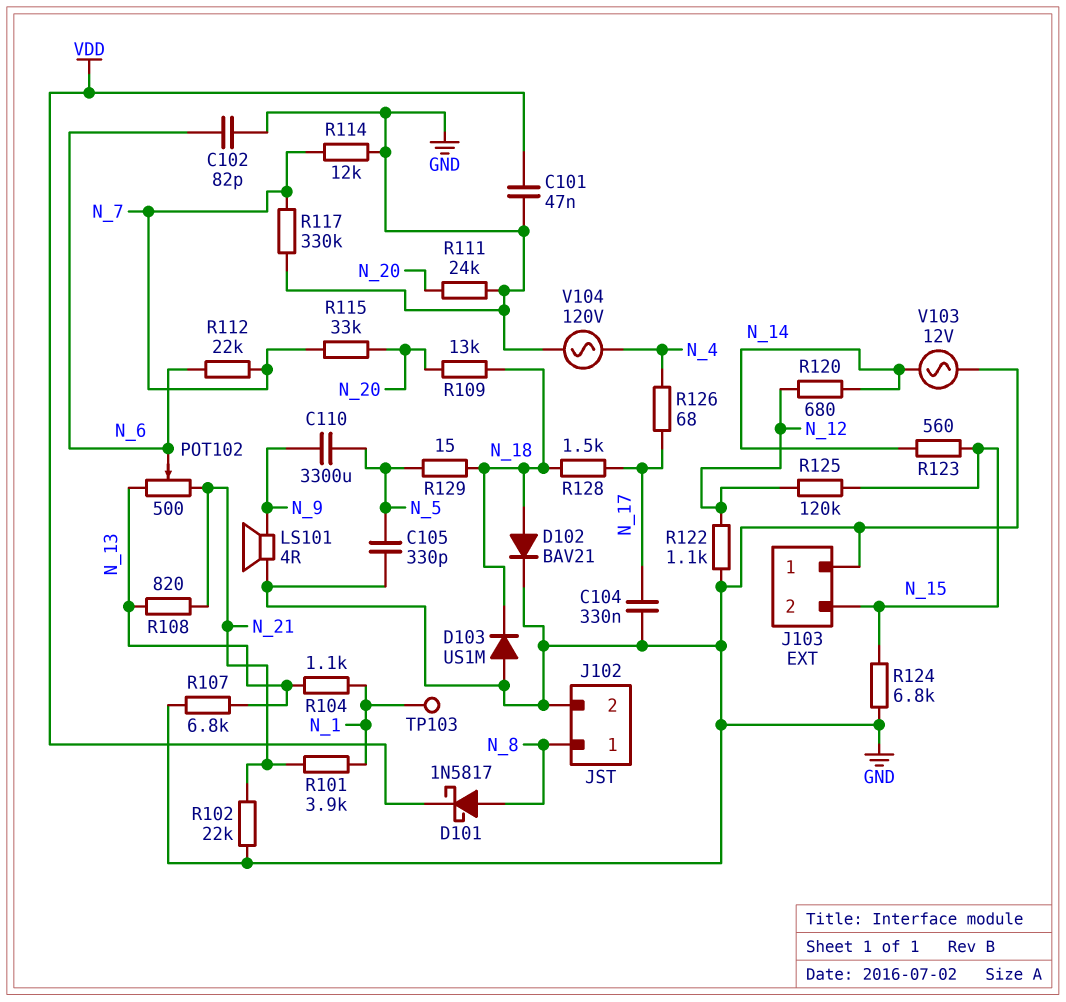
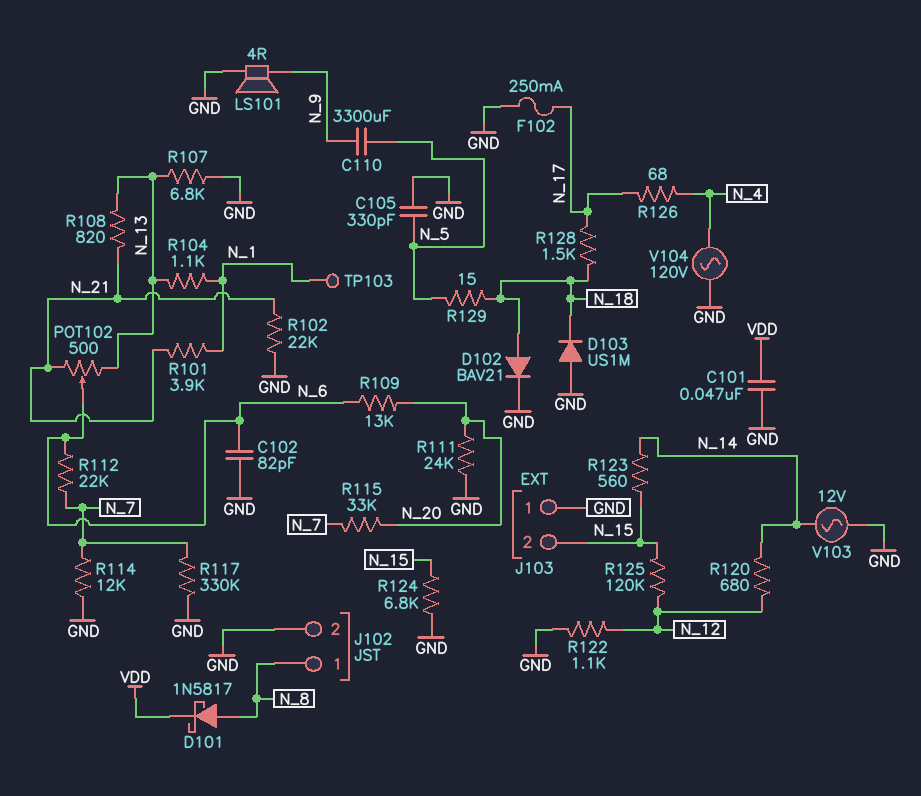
C104: 330nF (GND, N_17) -> none
F102: none -> 250mA (GND, N_17)
R109: 13k (N_18, N_20) -> 13k (N_6, N_20)

